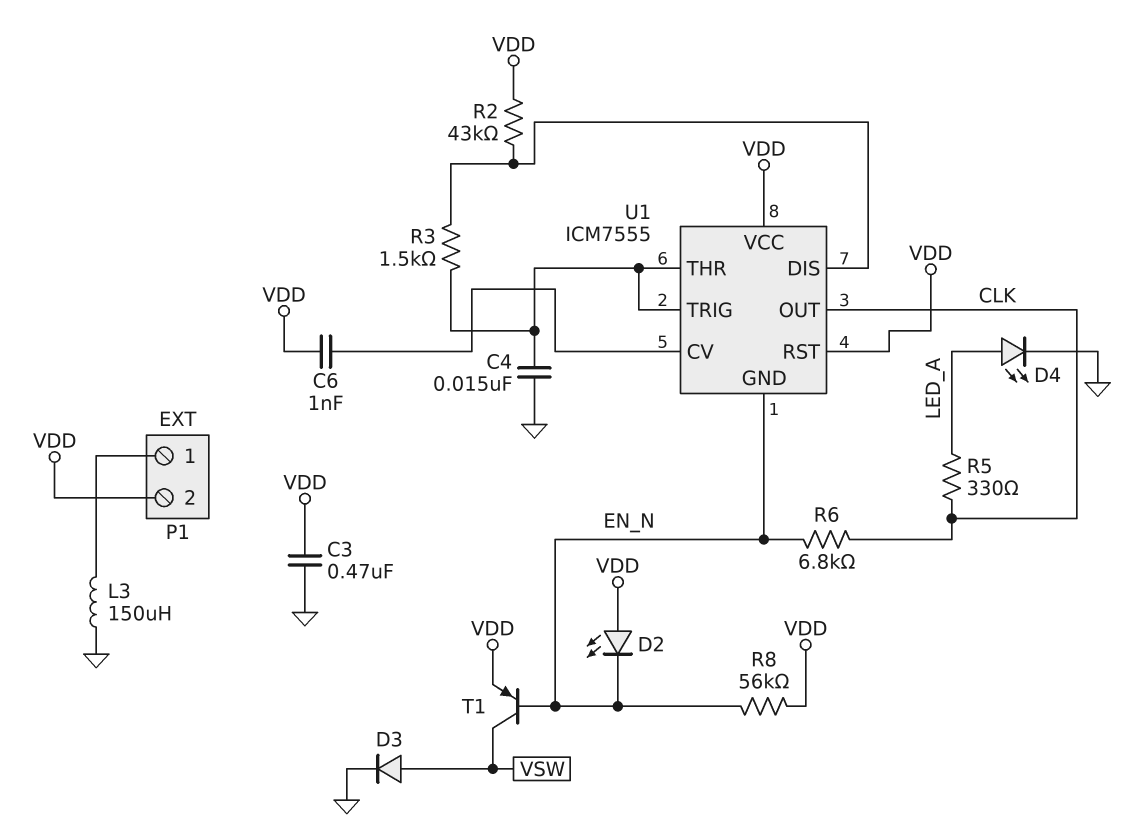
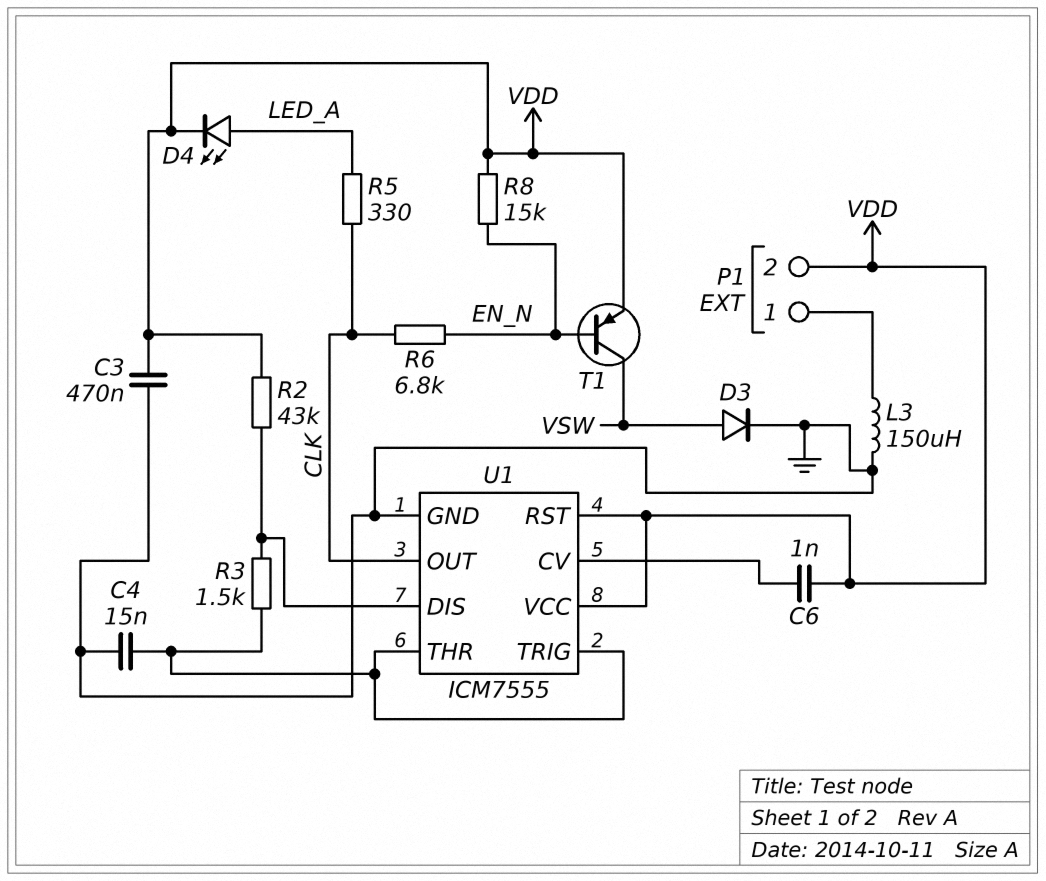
D2: LED (A VDD, K EN_N) -> none
D4: LED (A LED_A, K GND) -> LED (A LED_A, K VDD)
R8: 56k (EN_N, VDD) -> 15k (EN_N, VDD)
U1 pin GND: EN_N -> GND

